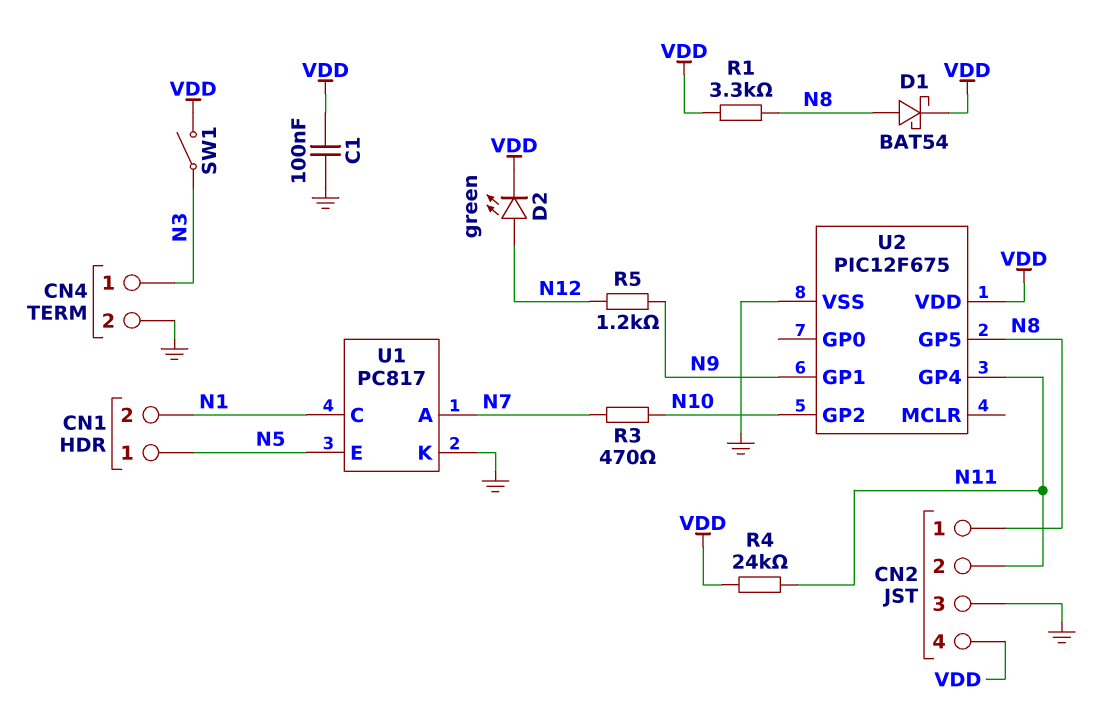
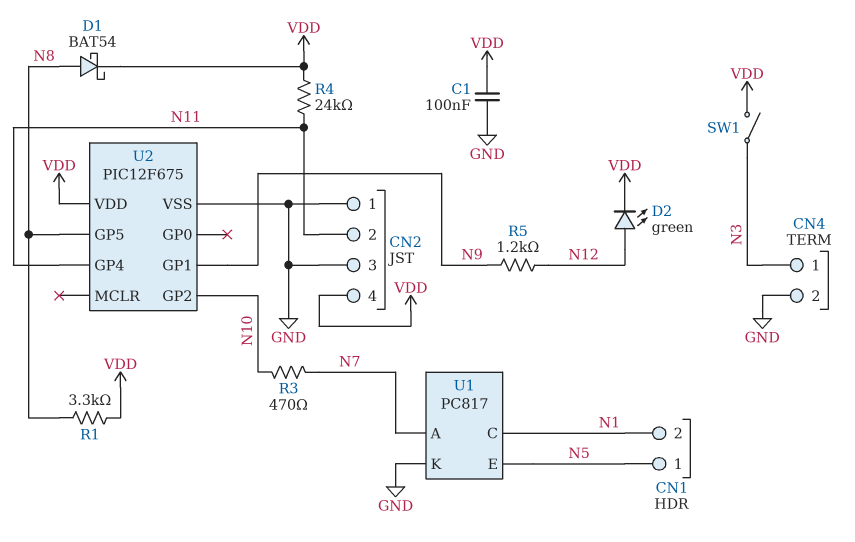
CN2 pin 1: N8 -> GND

